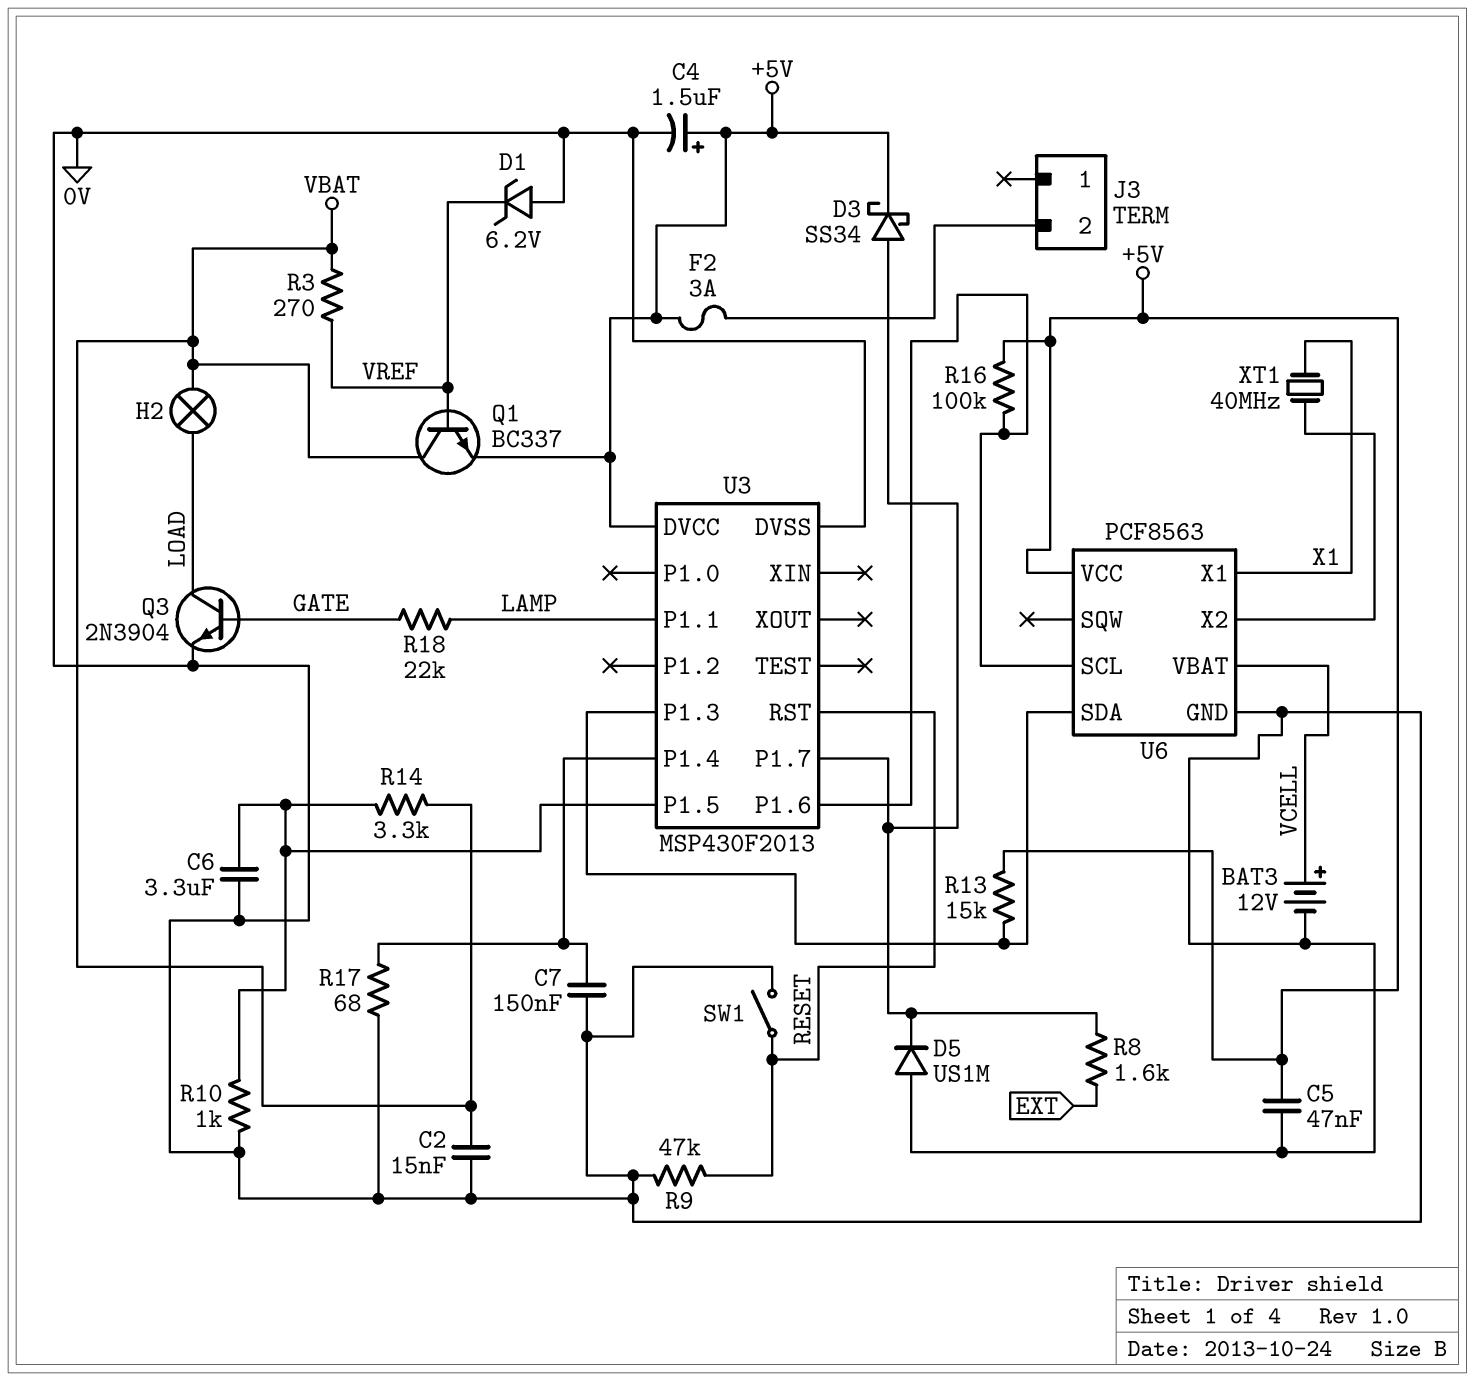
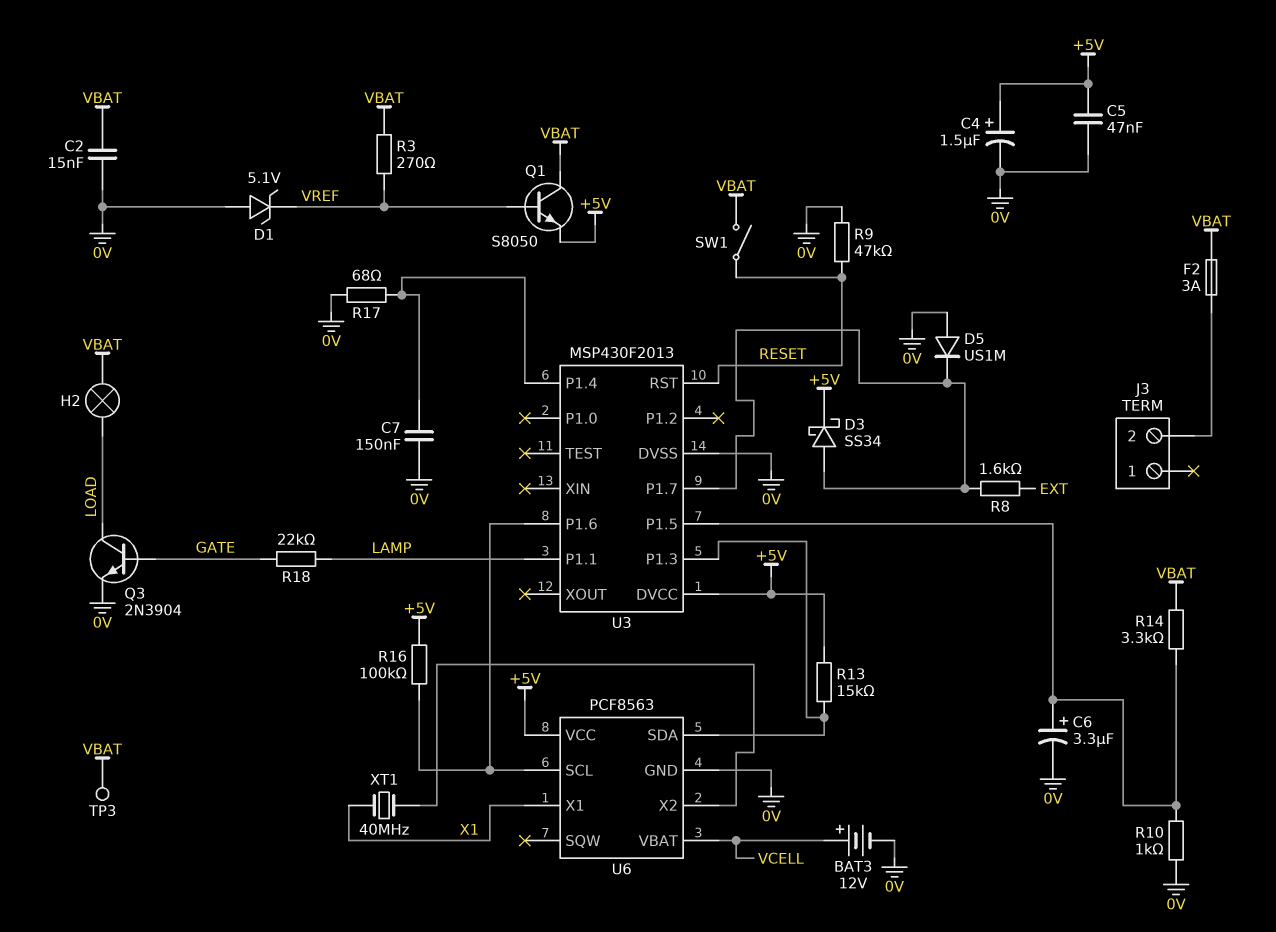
C6: 3.3uF (0V, U3/P1.5) -> 3.3uF (plus U3/P1.5, minus 0V)
D1: zener 6.2V (A 0V, K VREF) -> zener 5.1V (A 0V, K VREF)
F2: 3A (+5V, J3/2) -> 3A (J3/2, VBAT)
Q1: NPN BC337 (B VREF, C VBAT, E +5V) -> NPN S8050 (B VREF, C VBAT, E +5V)
SW1: switch (0V, RESET) -> switch (RESET, VBAT)
TP3: none -> test point (VBAT)

